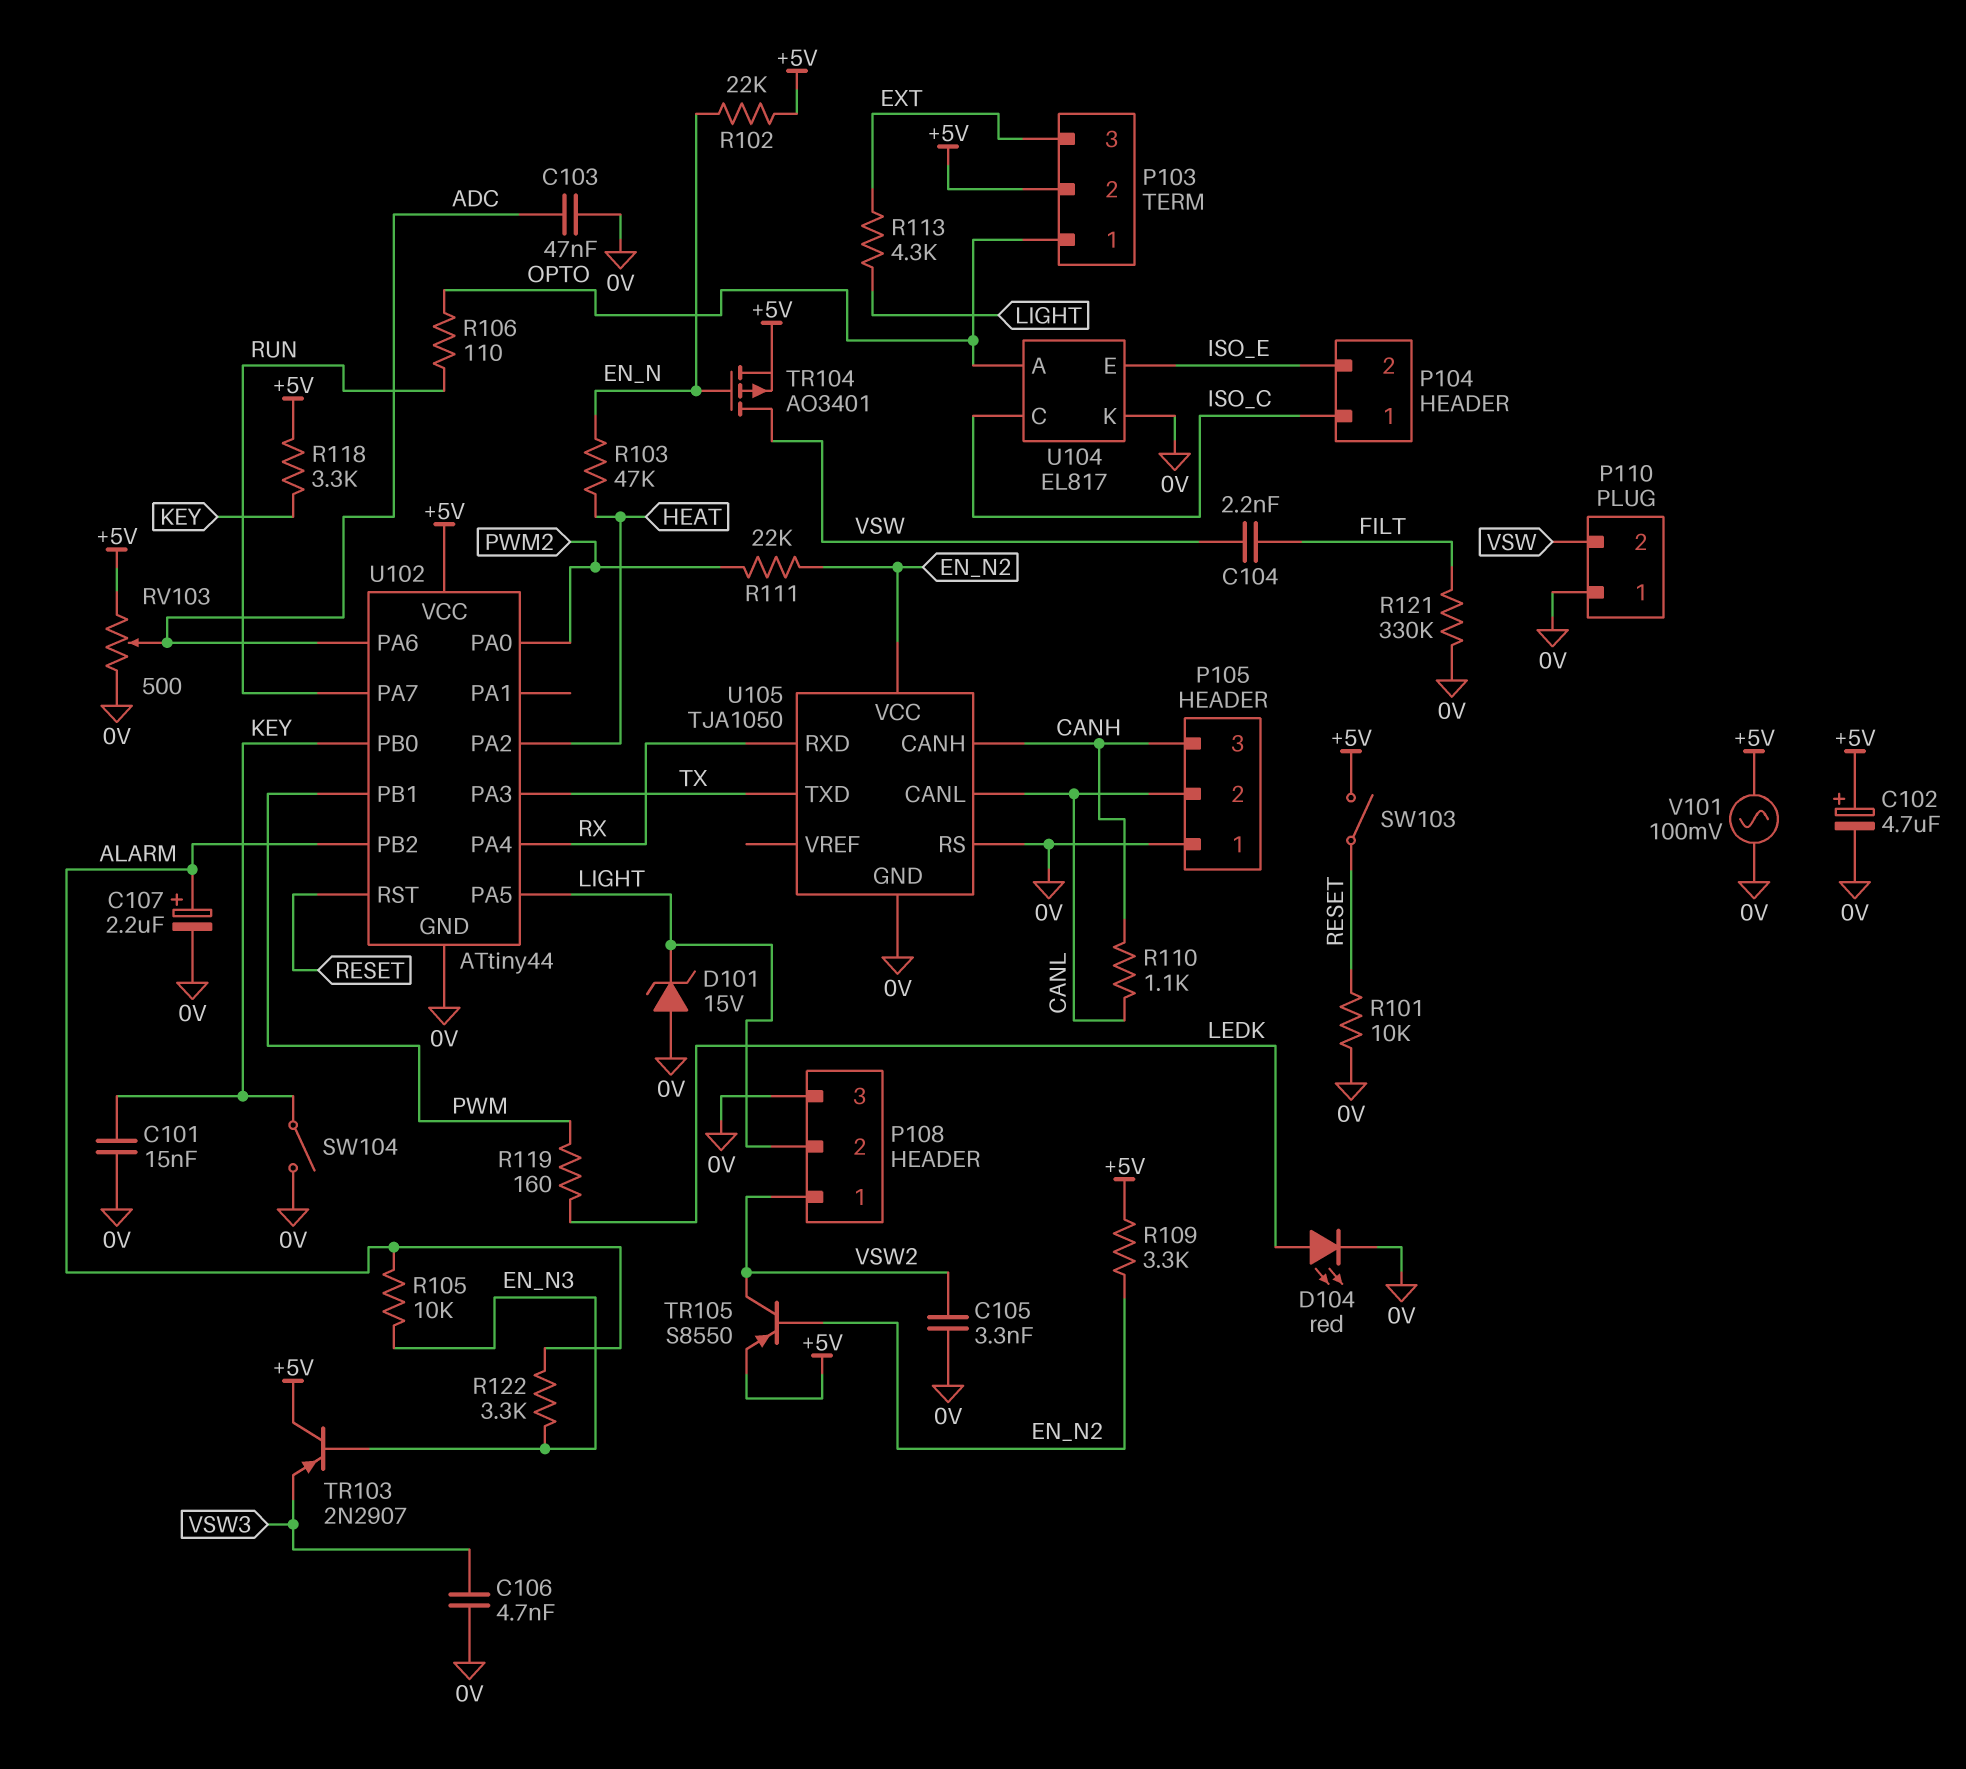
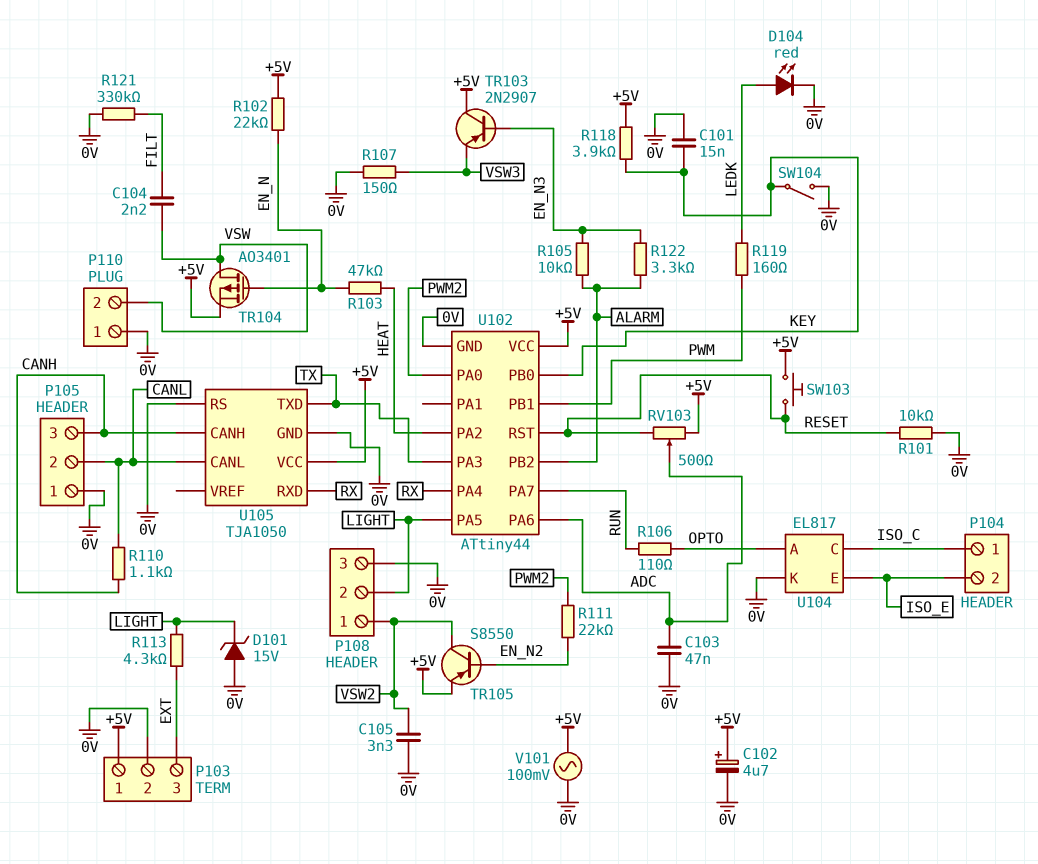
C106: 4.7nF (0V, VSW3) -> none
C107: 2.2uF (plus ALARM, minus 0V) -> none
P103 pin 1: OPTO -> +5V
P103 pin 2: +5V -> 0V
R107: none -> 150 (0V, VSW3)
R109: 3.3k (+5V, EN_N2) -> none
R118: 3.3k (+5V, KEY) -> 3.9k (+5V, KEY)
RV103: 500 (+5V, 0V, wiper ADC) -> 500 (+5V, RESET, wiper ADC)
SW103: switch (+5V, RESET) -> button (+5V, RESET)
U105 pin VCC: EN_N2 -> +5V

